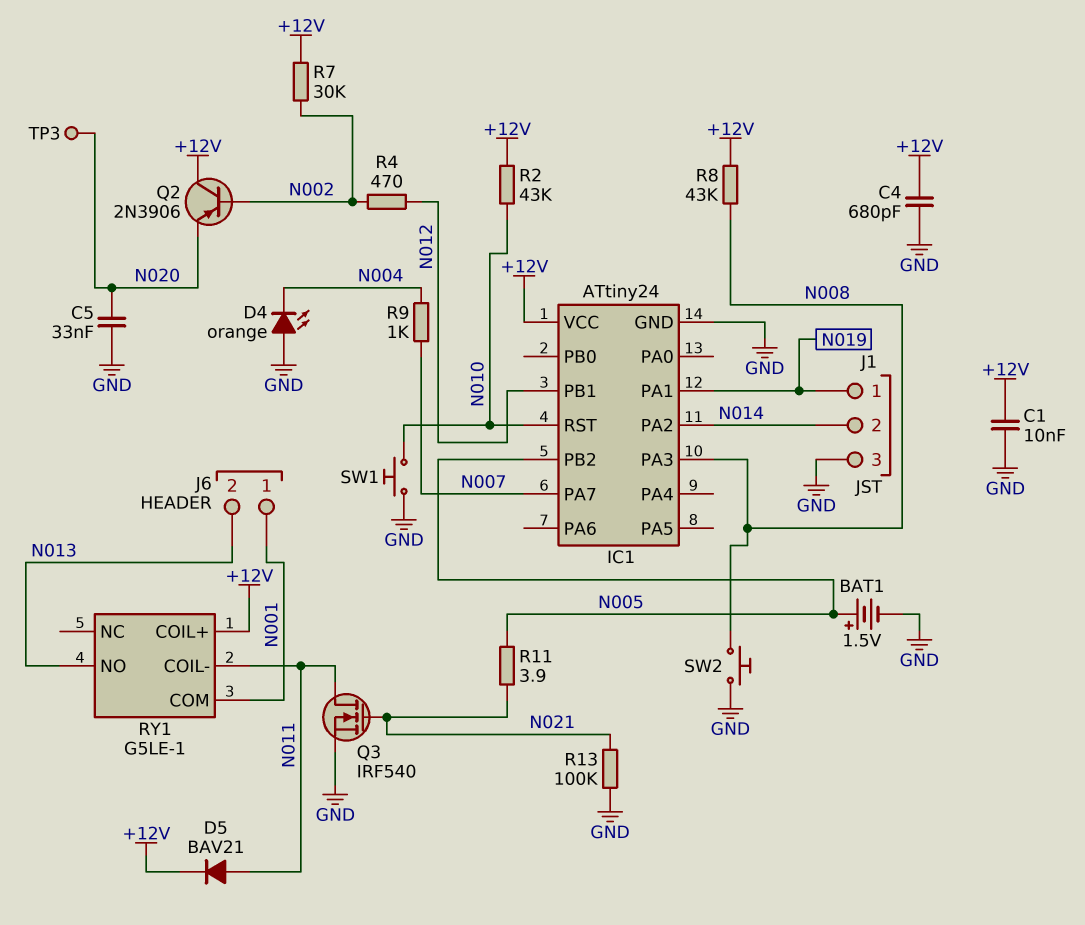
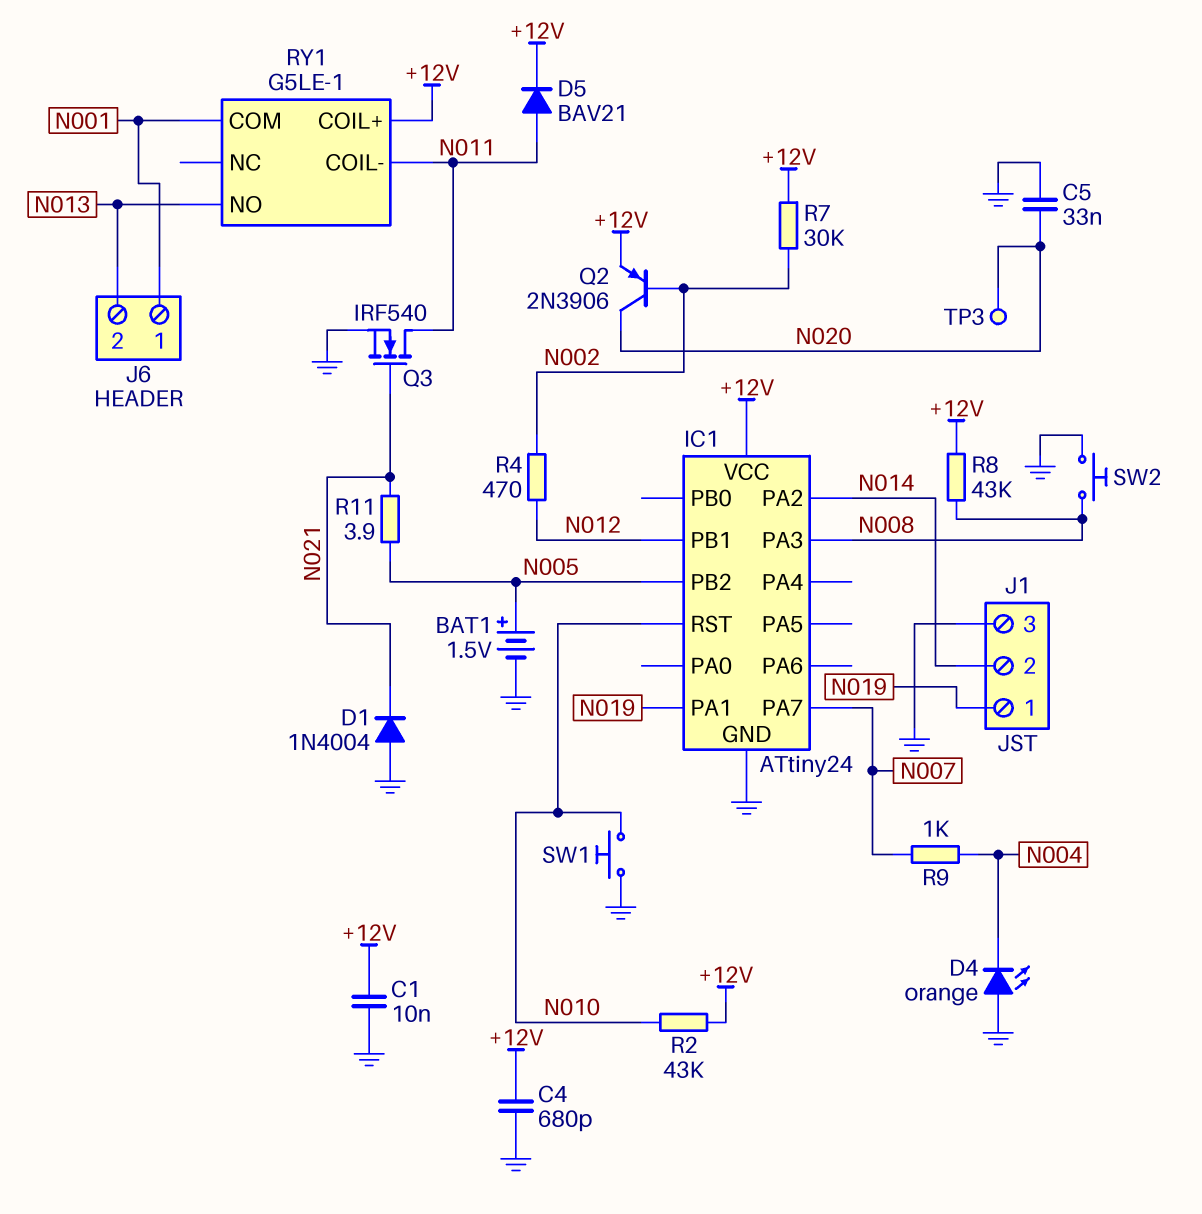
D1: none -> diode 1N4004 (A GND, K N021)
Q2: PNP 2N3906 (B N002, C +12V, E N020) -> PNP 2N3906 (B N002, C N020, E +12V)
R13: 100k (GND, N021) -> none

